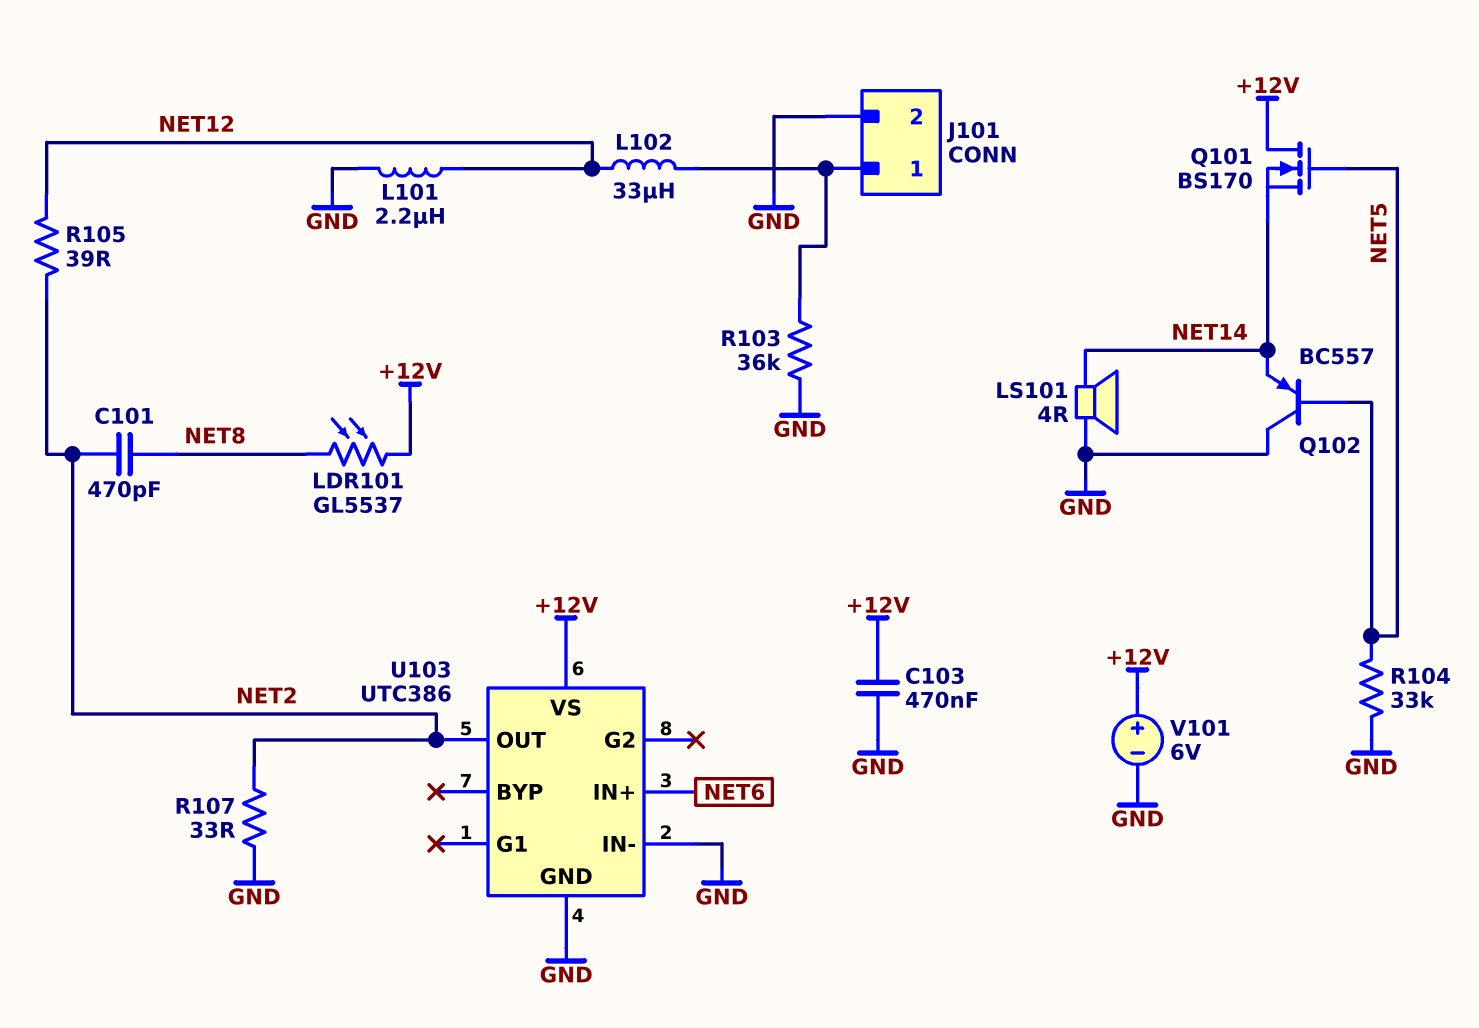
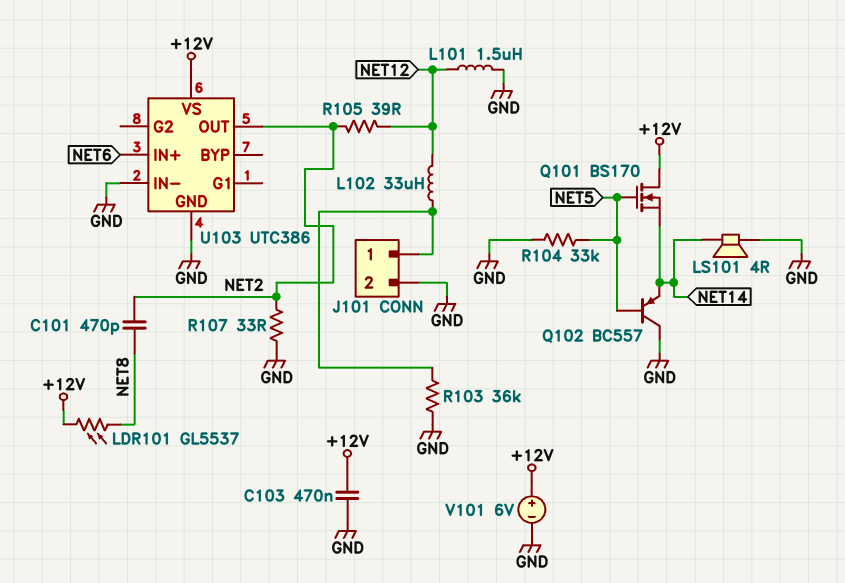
L101: 2.2uH (GND, NET12) -> 1.5uH (GND, NET12)

